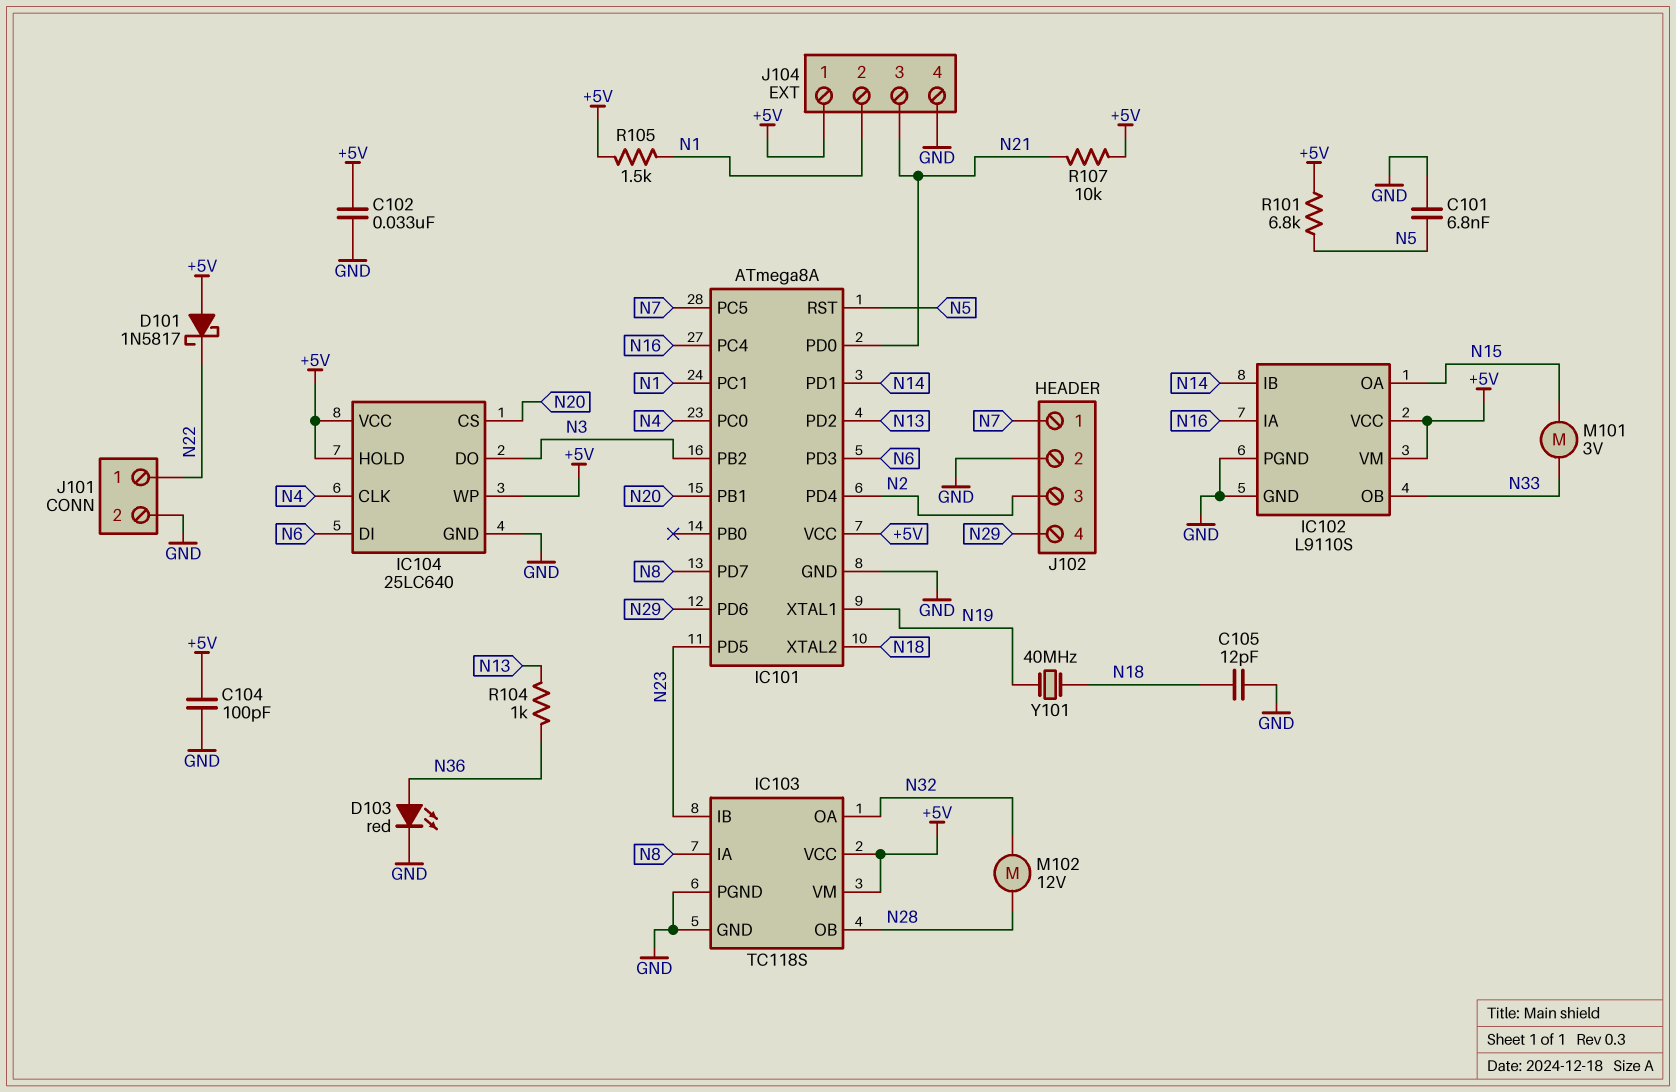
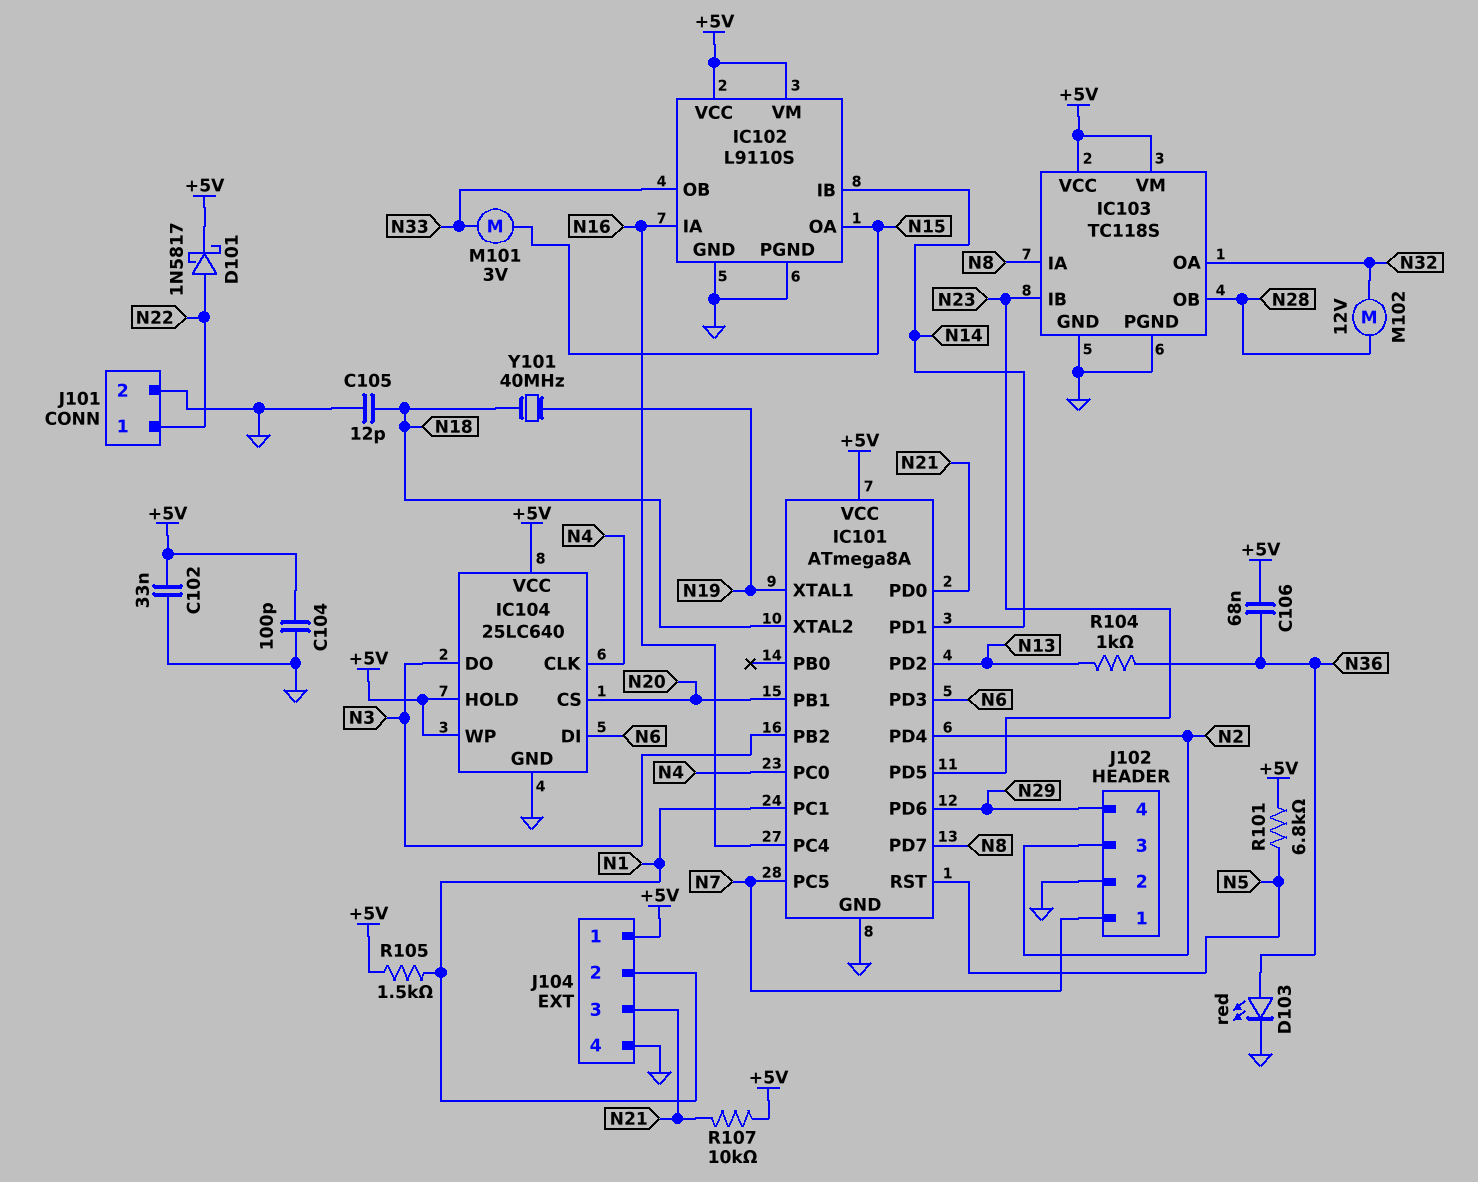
C101: 6.8nF (GND, N5) -> none
C106: none -> 68nF (+5V, N36)
D101: schottky 1N5817 (A +5V, K N22) -> schottky 1N5817 (A N22, K +5V)

